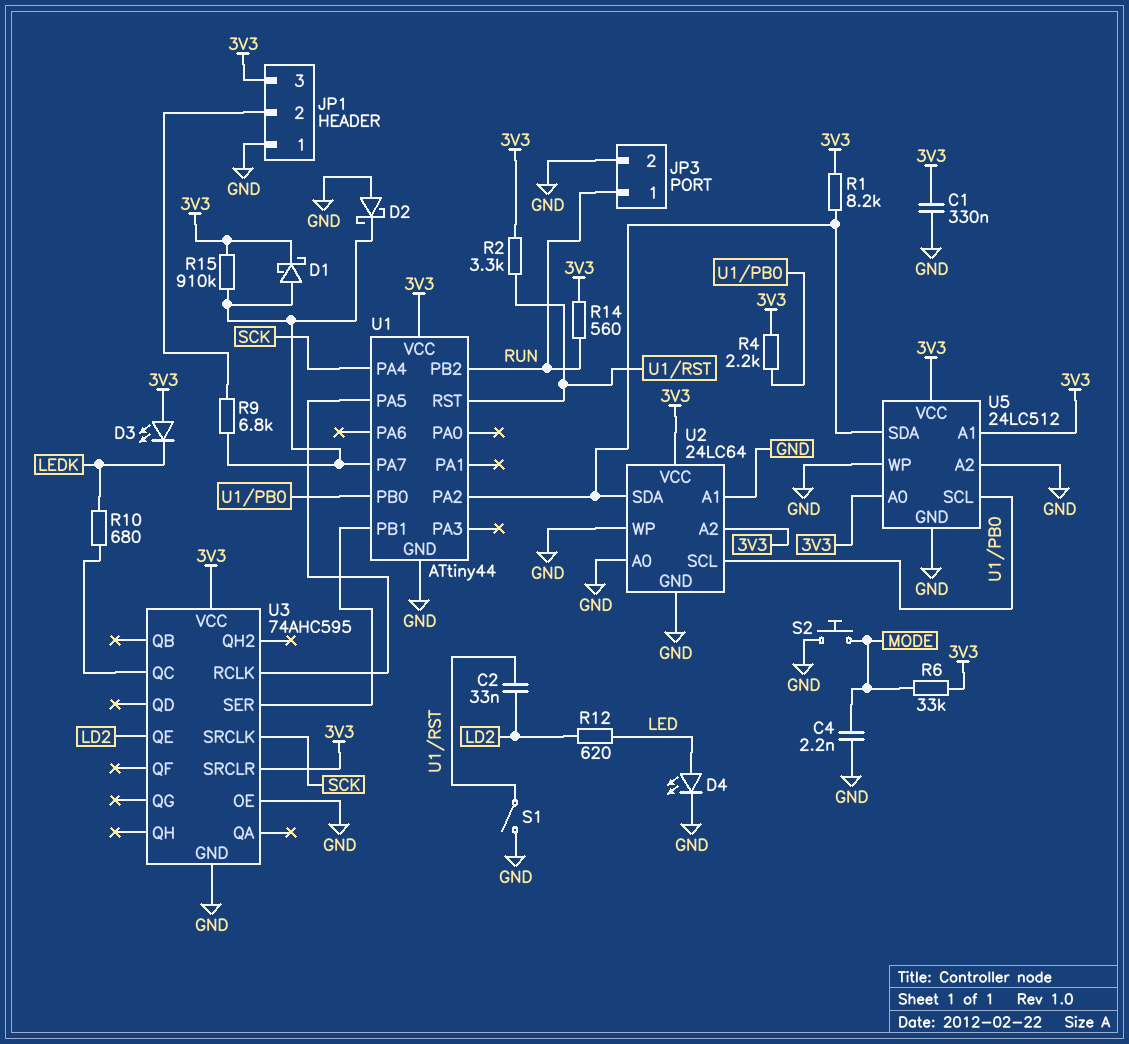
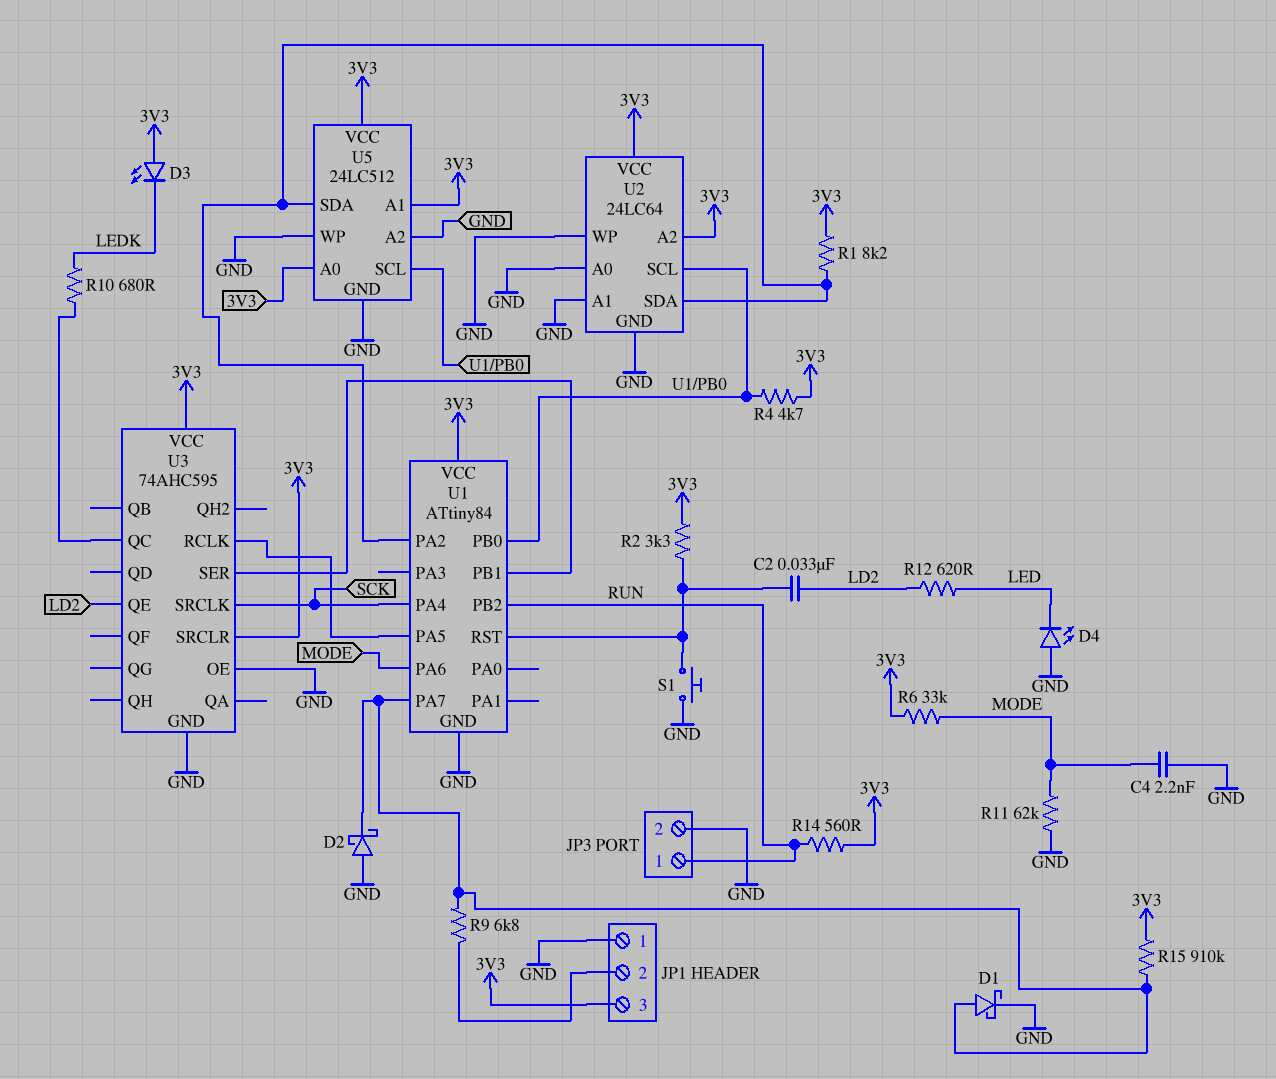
C1: 330nF (3V3, GND) -> none
D1: schottky (A U1/PA7, K 3V3) -> schottky (A U1/PA7, K GND)
D4: LED (A LED, K GND) -> LED (A GND, K LED)
R4: 2.2k (3V3, U1/PB0) -> 4.7k (3V3, U1/PB0)
R11: none -> 62k (GND, MODE)
S1: switch (GND, U1/RST) -> button (GND, U1/RST)
S2: button (GND, MODE) -> none
U1: ATtiny44 -> ATtiny84
U1 pin PA6: none -> MODE

